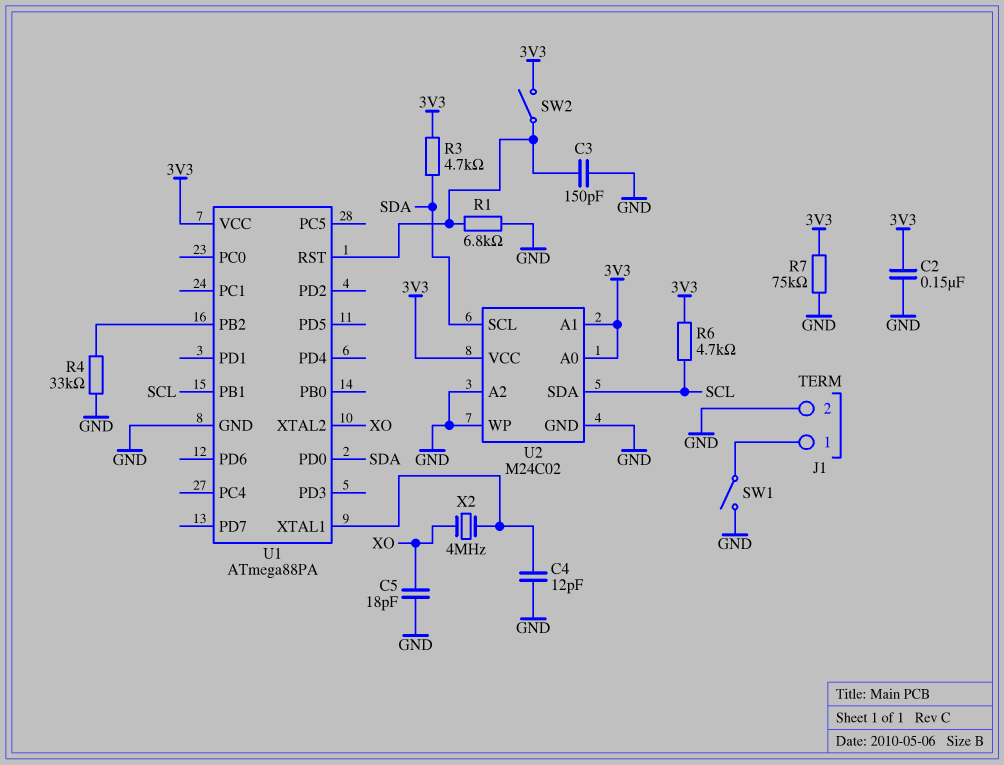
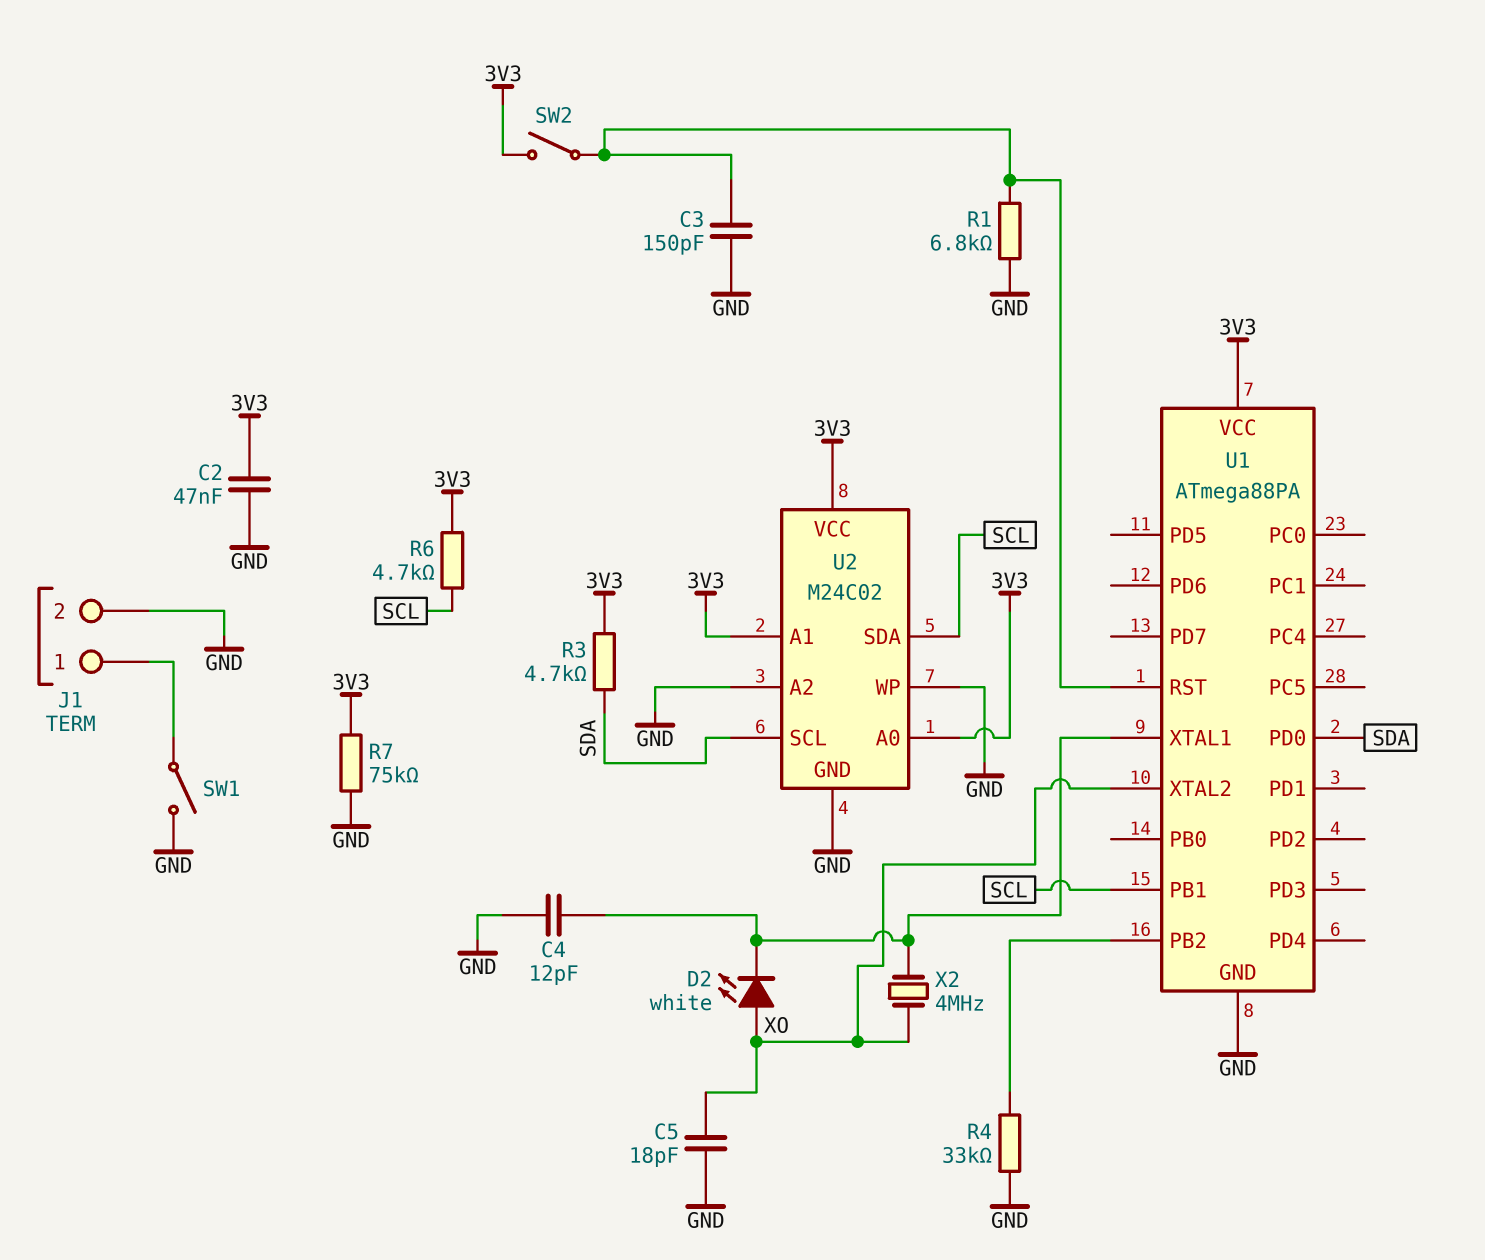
C2: 150nF (3V3, GND) -> 47nF (3V3, GND)
D2: none -> LED white (A XO, K U1/XTAL1)

